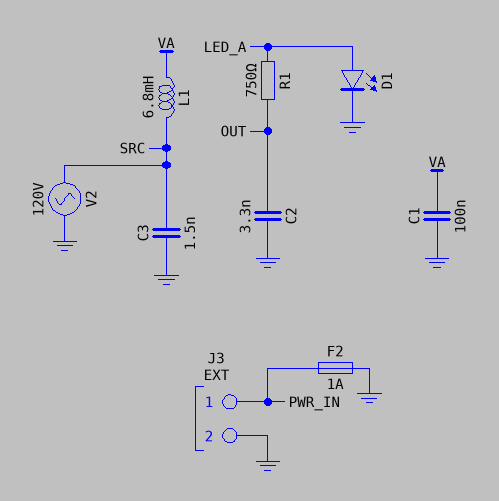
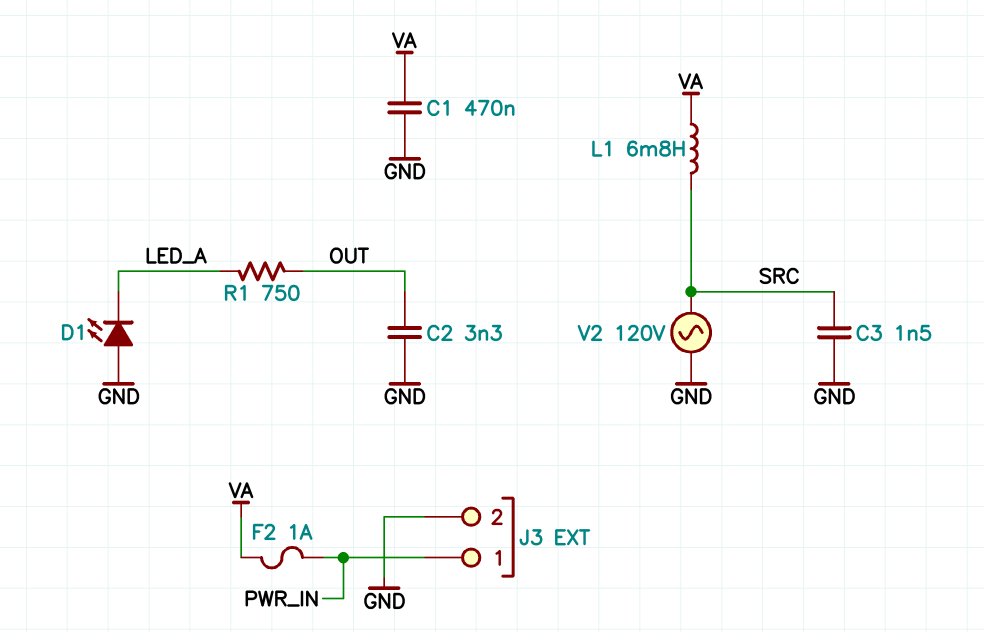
C1: 100nF (GND, VA) -> 470nF (GND, VA)
D1: LED (A LED_A, K GND) -> LED (A GND, K LED_A)
F2: 1A (GND, PWR_IN) -> 1A (PWR_IN, VA)

